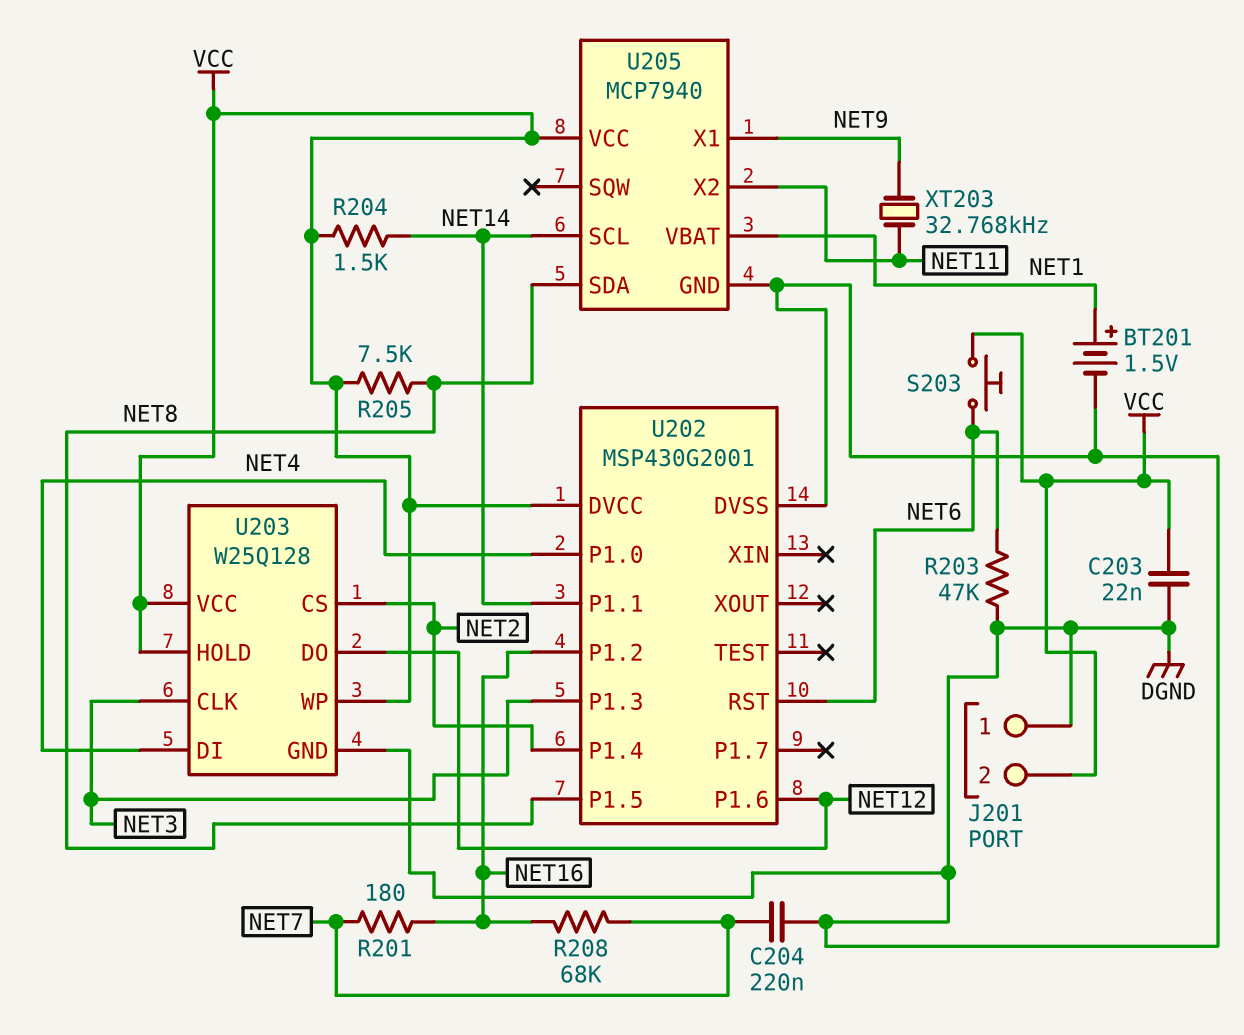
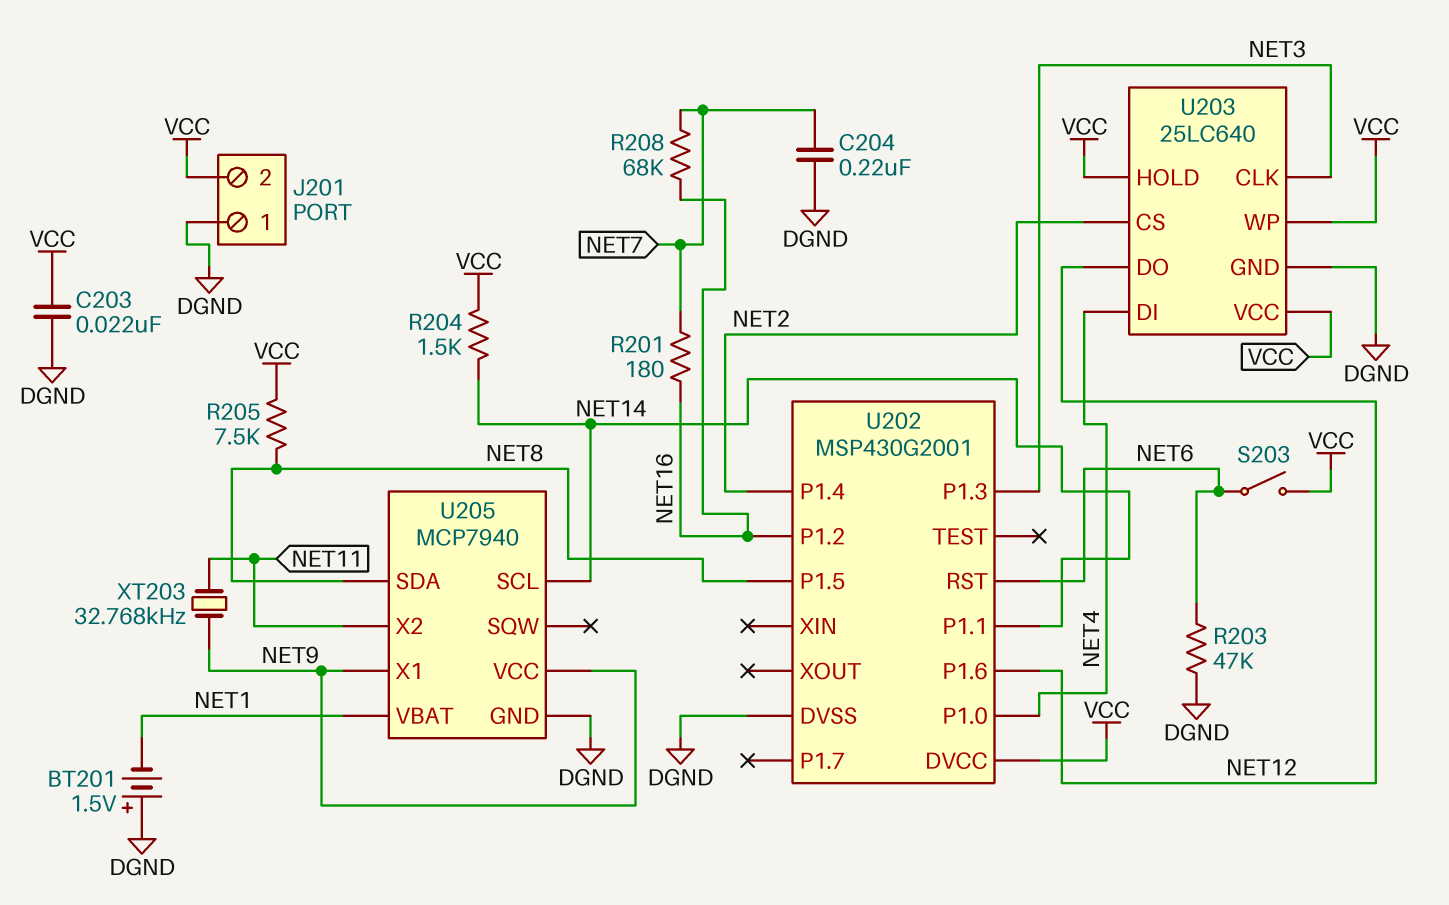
BT201: 1.5V (plus NET1, minus DGND) -> 1.5V (plus DGND, minus NET1)
S203: button (NET6, VCC) -> switch (NET6, VCC)
U203: W25Q128 -> 25LC640
U205 pin VCC: VCC -> NET9

